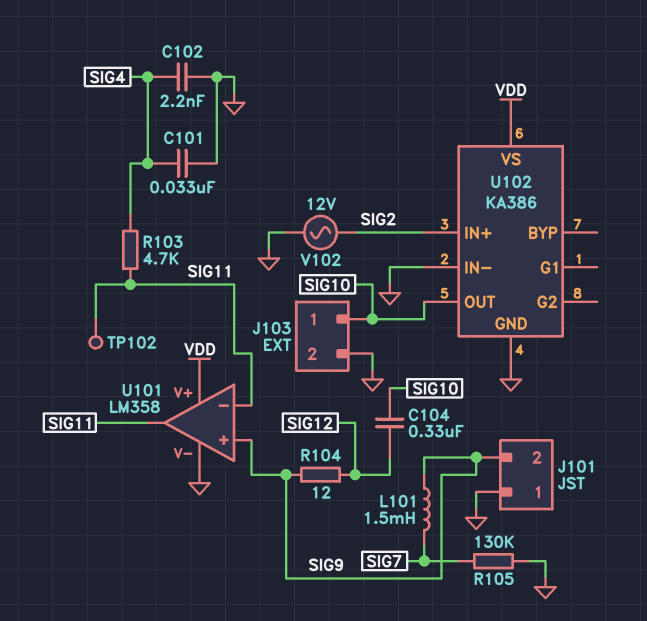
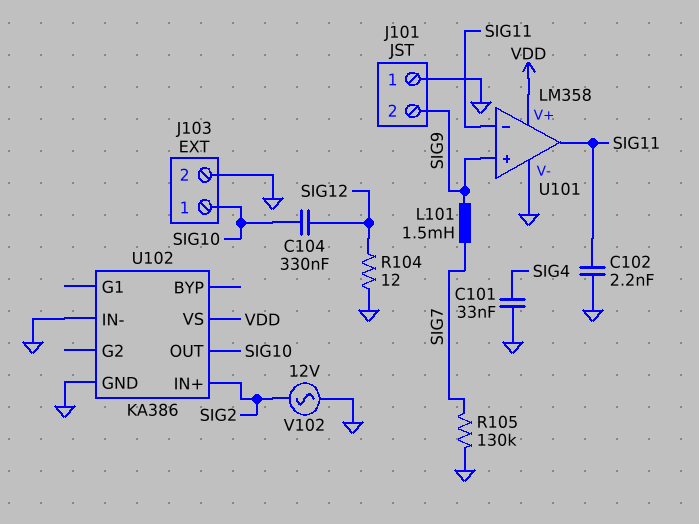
C102: 2.2nF (GND, SIG4) -> 2.2nF (GND, SIG11)
R103: 4.7k (SIG4, SIG11) -> none
R104: 12 (SIG9, SIG12) -> 12 (GND, SIG12)
TP102: test point (SIG11) -> none

